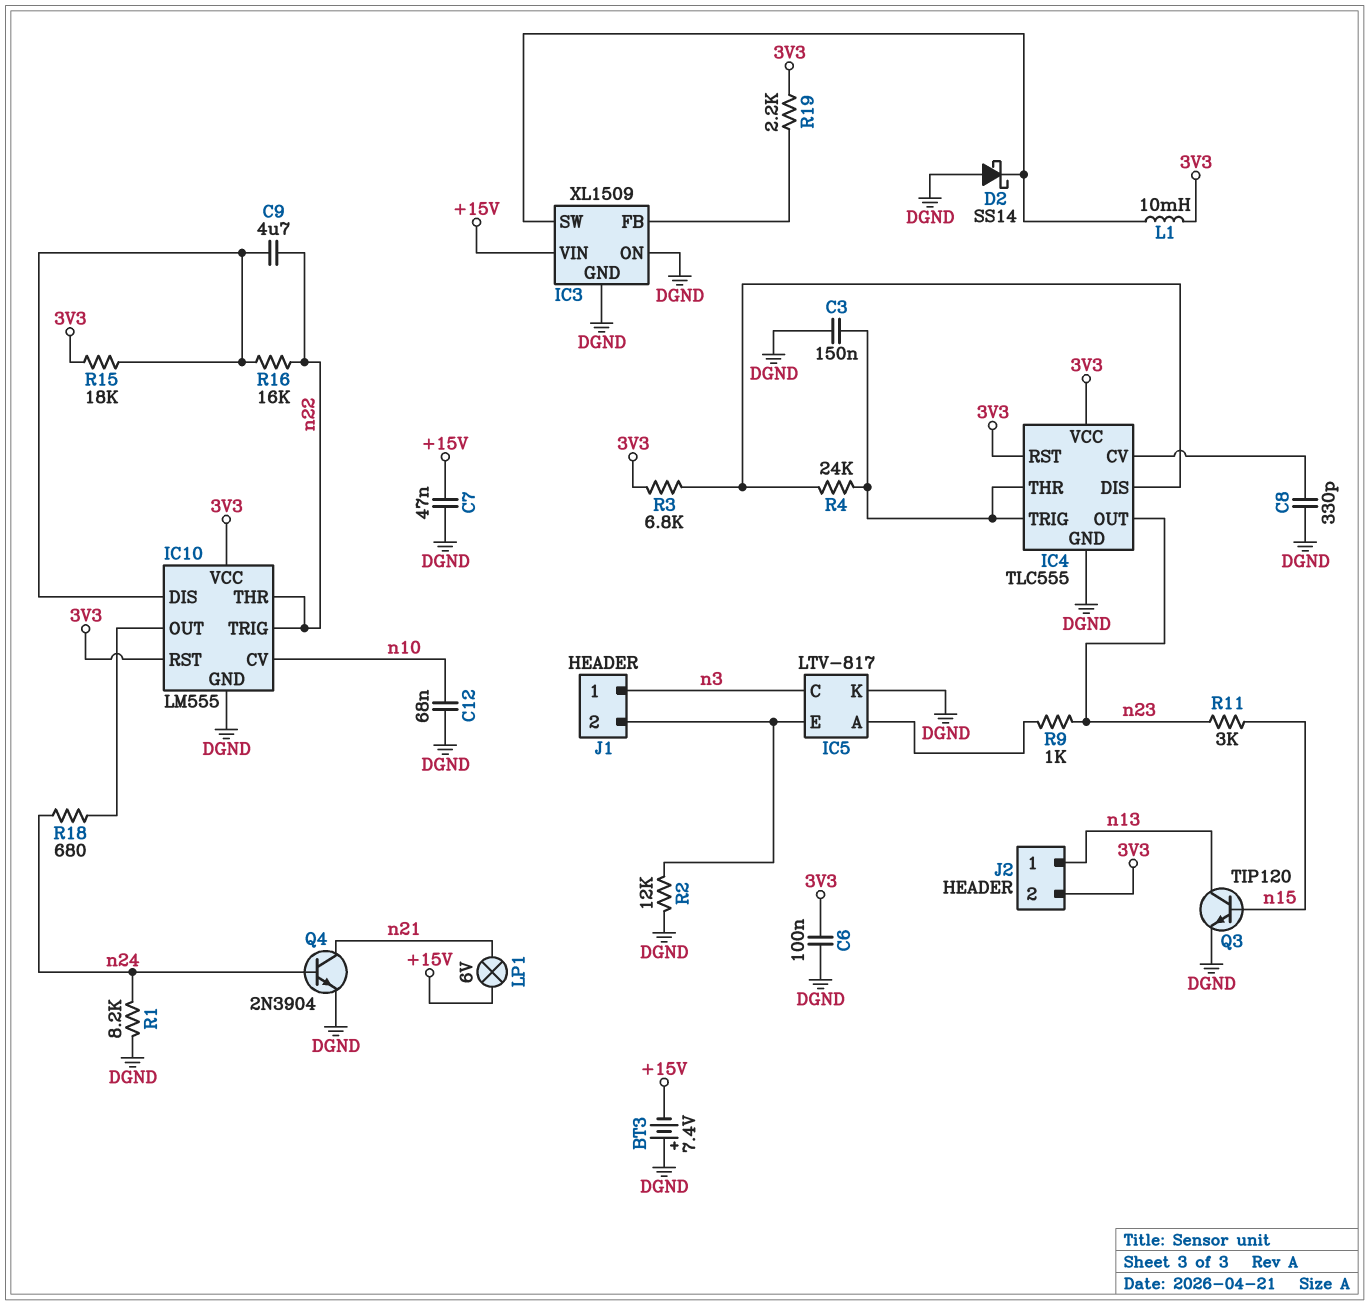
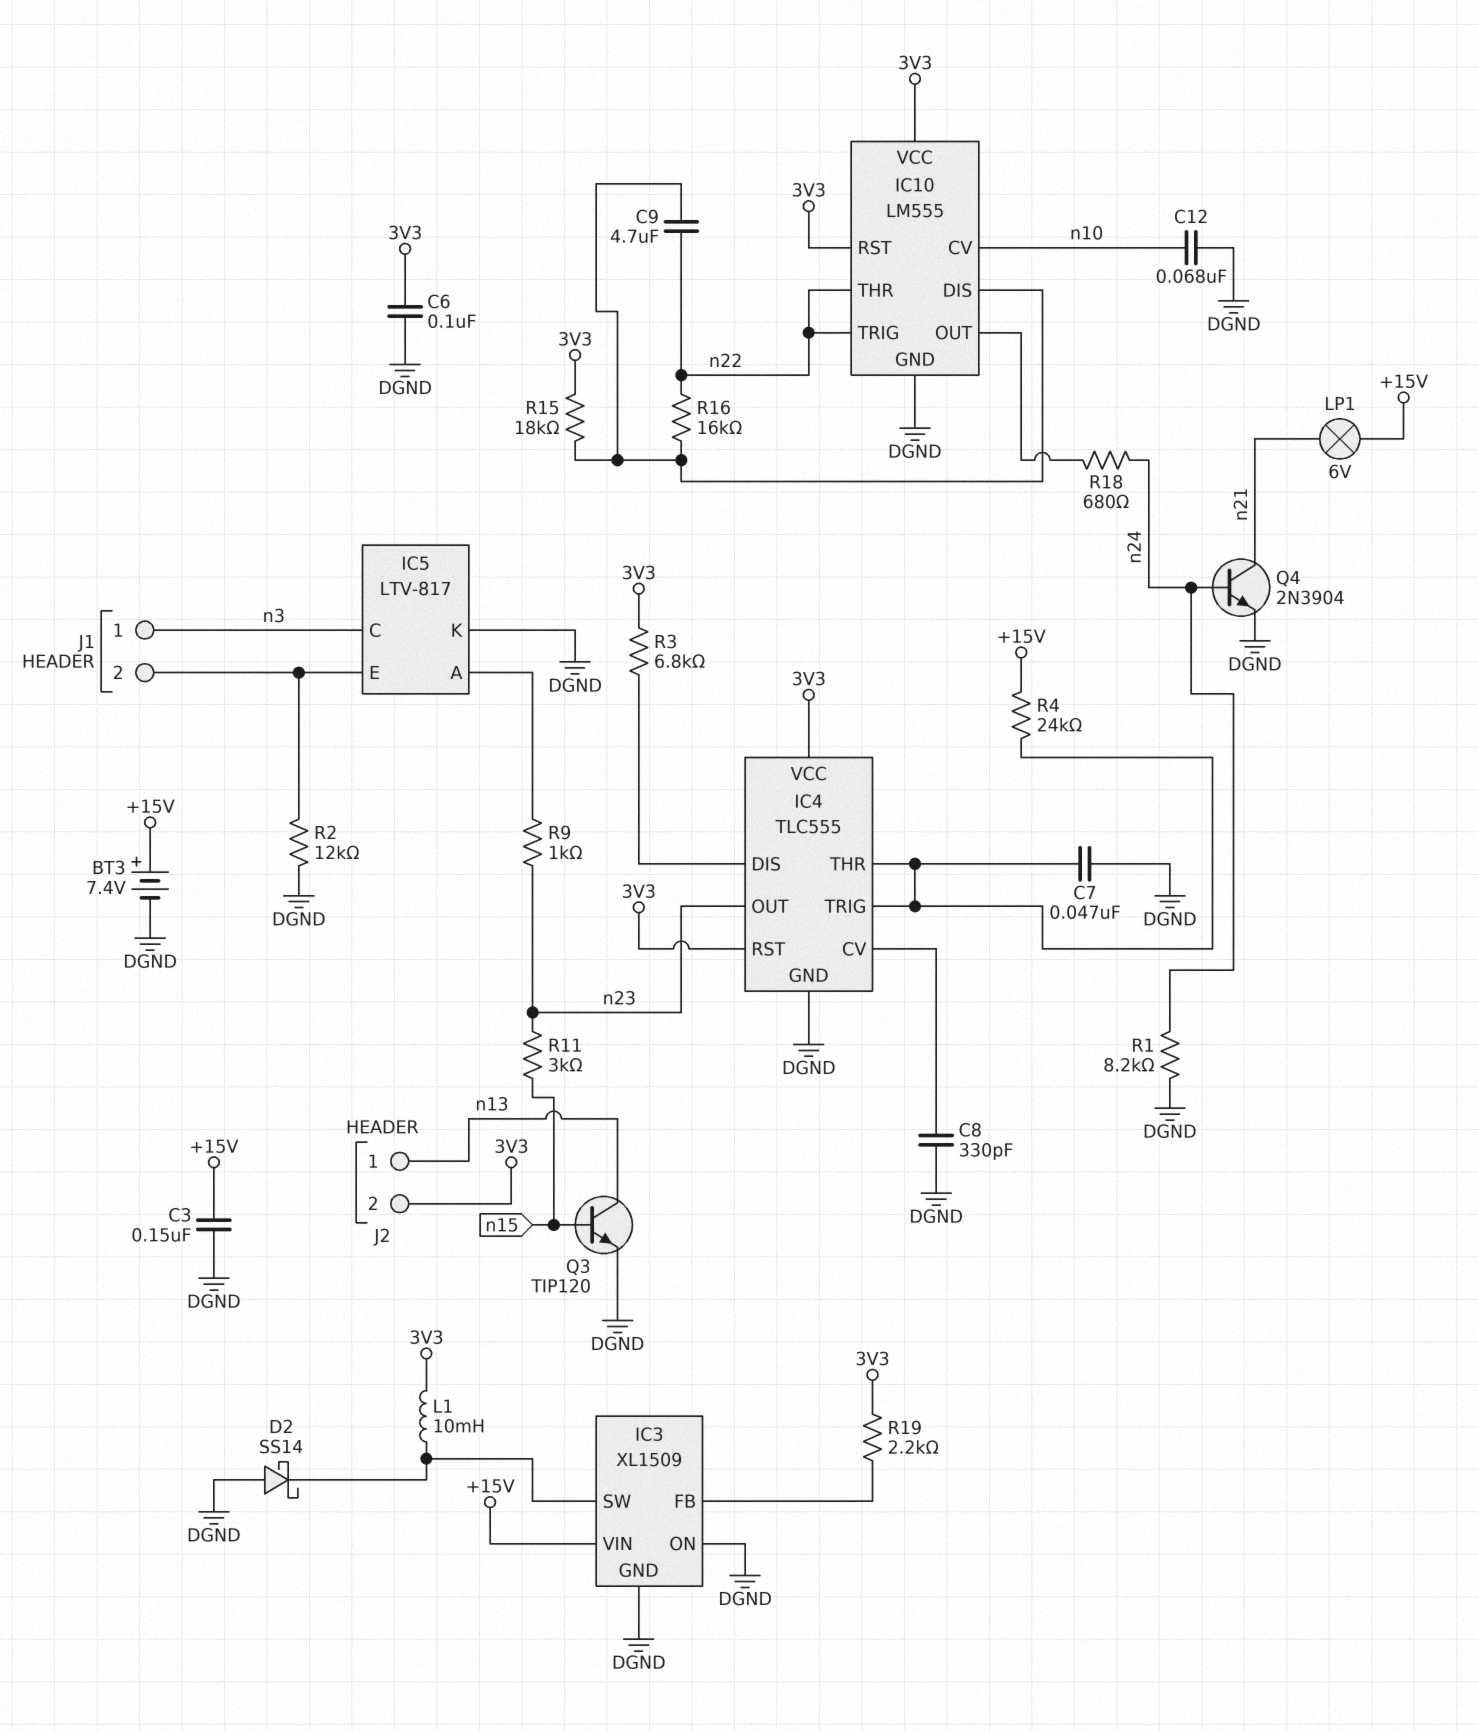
BT3: 7.4V (plus DGND, minus +15V) -> 7.4V (plus +15V, minus DGND)
C3: 150nF (DGND, IC4/THR) -> 150nF (+15V, DGND)
C7: 47nF (+15V, DGND) -> 47nF (DGND, IC4/THR)
R4: 24k (IC4/DIS, IC4/THR) -> 24k (+15V, IC4/THR)

